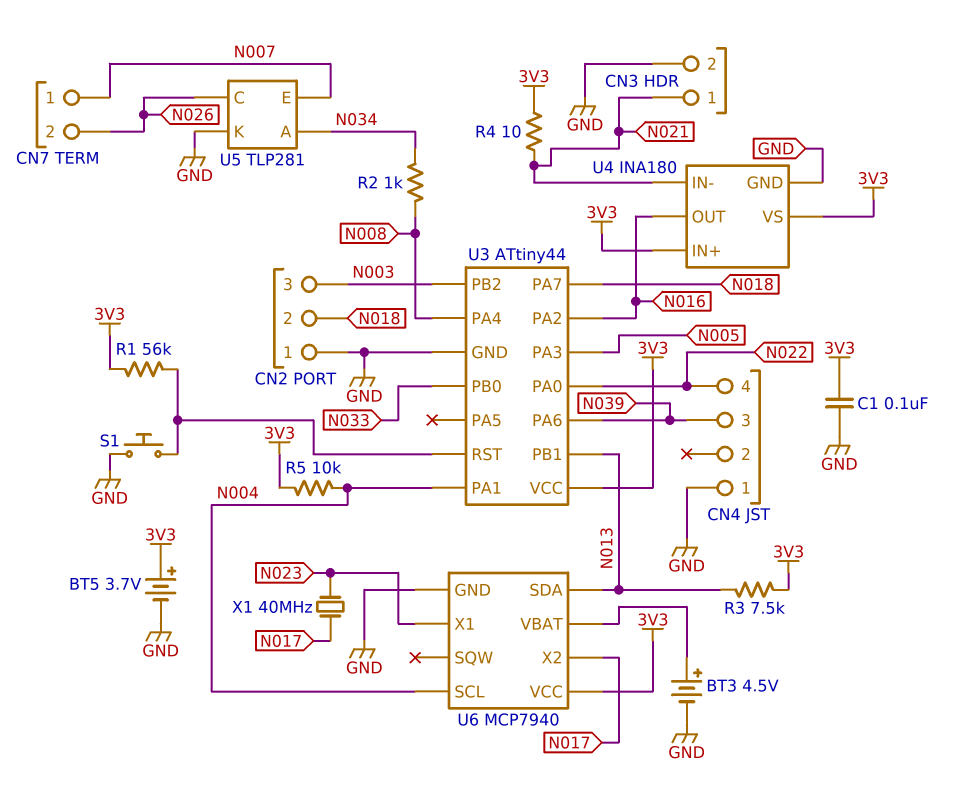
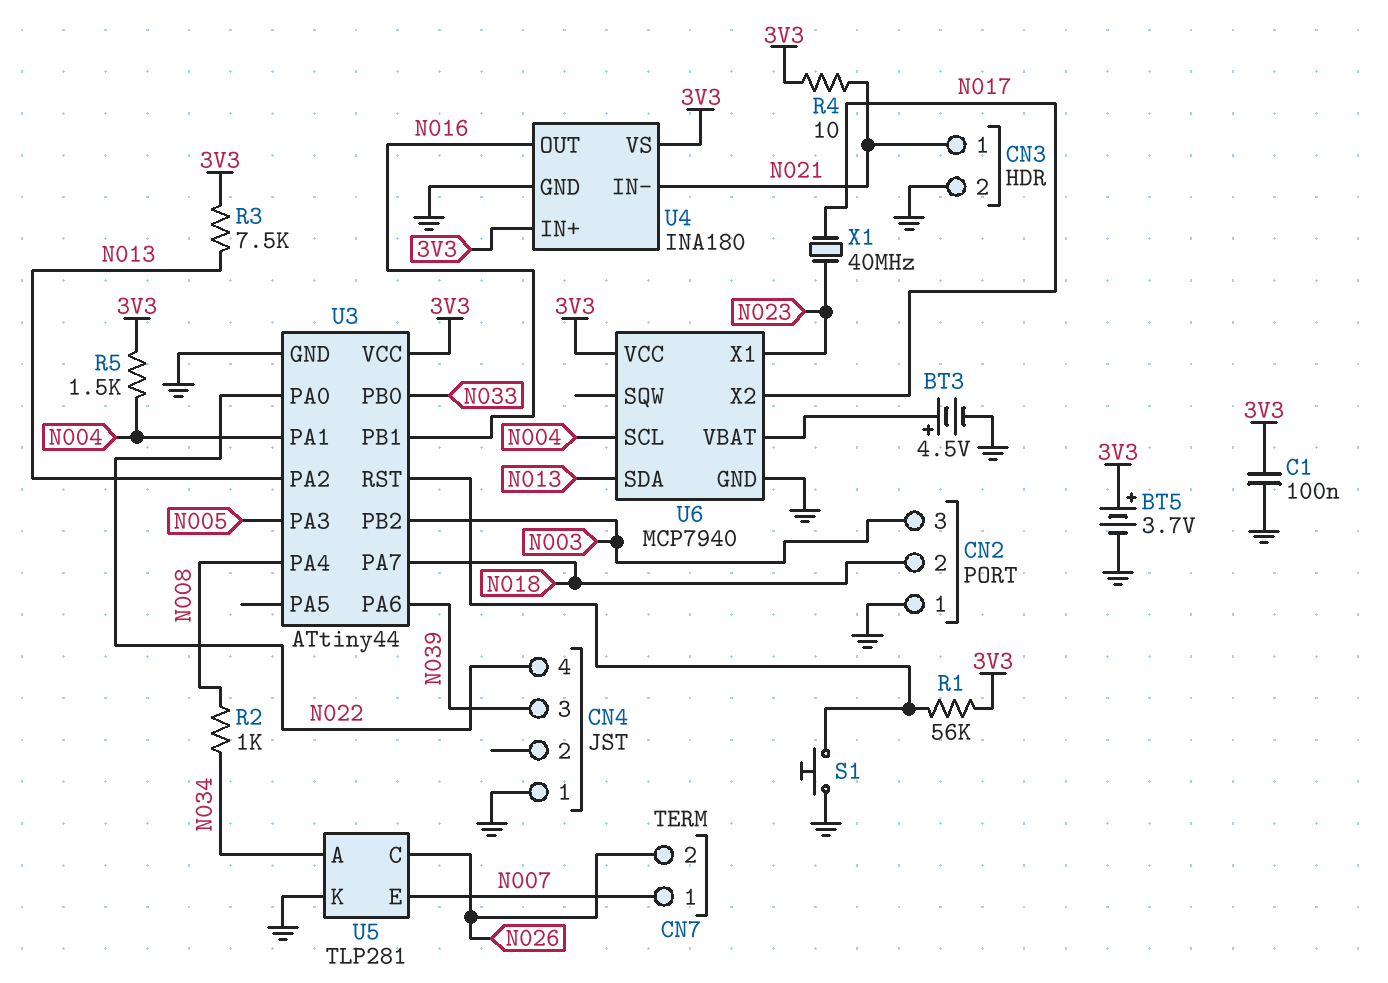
R5: 10k (3V3, N004) -> 1.5k (3V3, N004)
U3 pin PA2: N016 -> N013
U3 pin PB1: N013 -> N016

